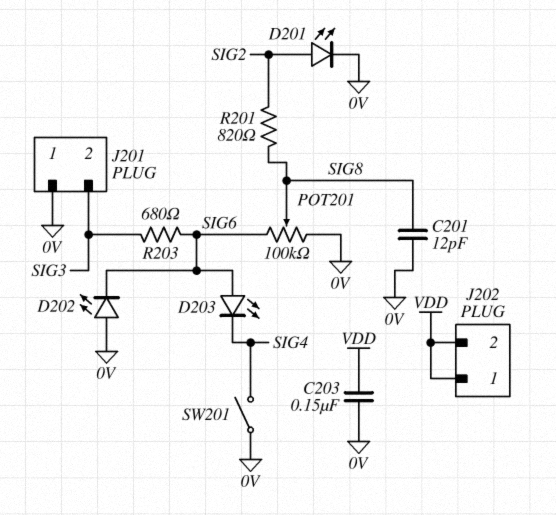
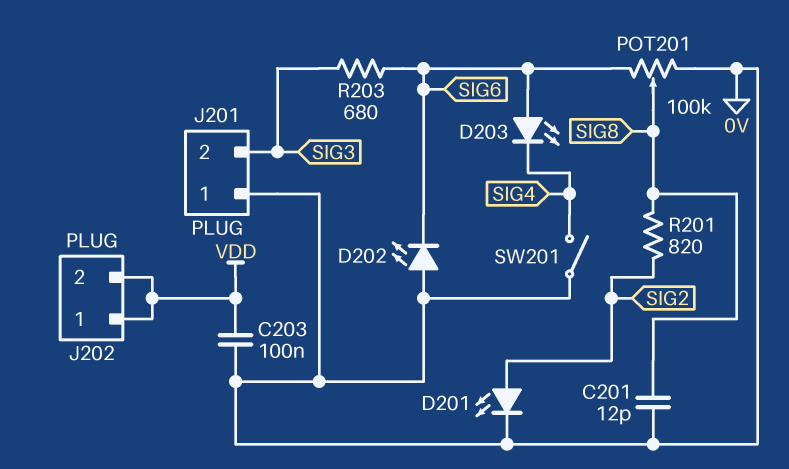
C203: 150nF (0V, VDD) -> 100nF (0V, VDD)

